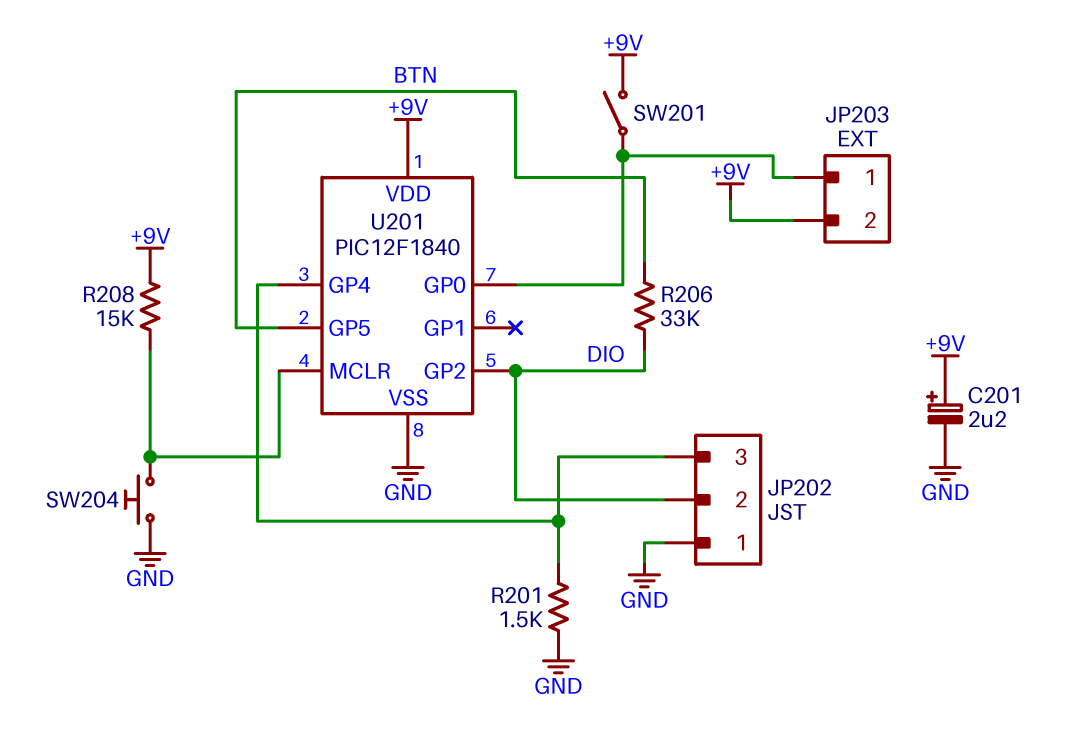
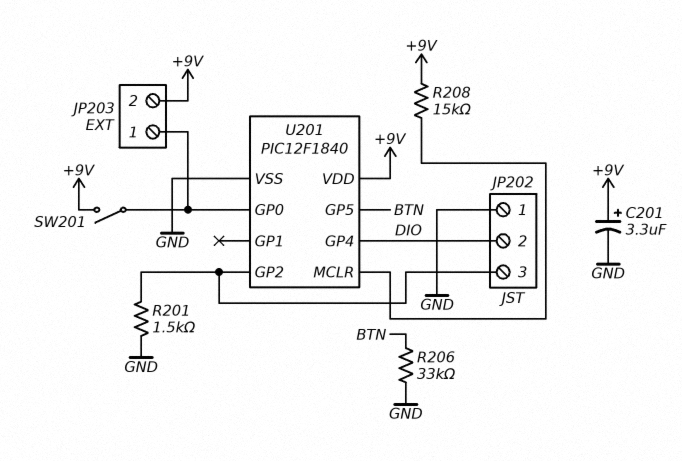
C201: 2.2uF (plus +9V, minus GND) -> 3.3uF (plus +9V, minus GND)
R206: 33k (BTN, DIO) -> 33k (BTN, GND)
SW204: button (GND, U201/MCLR) -> none
U201 pin GP2: DIO -> JP202/3
U201 pin GP4: JP202/3 -> DIO

